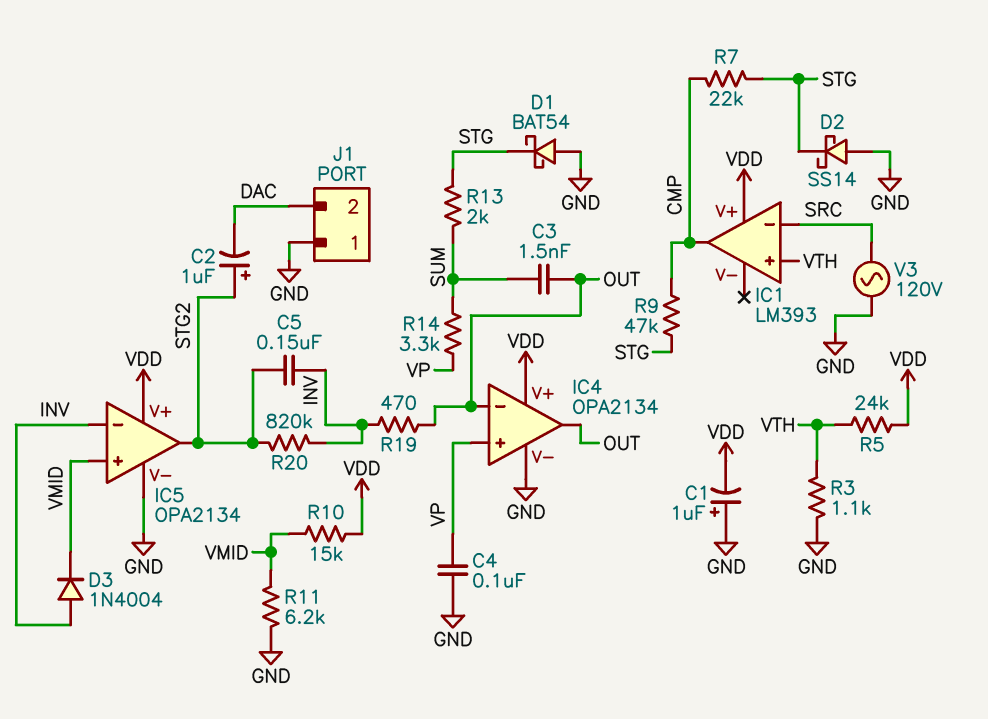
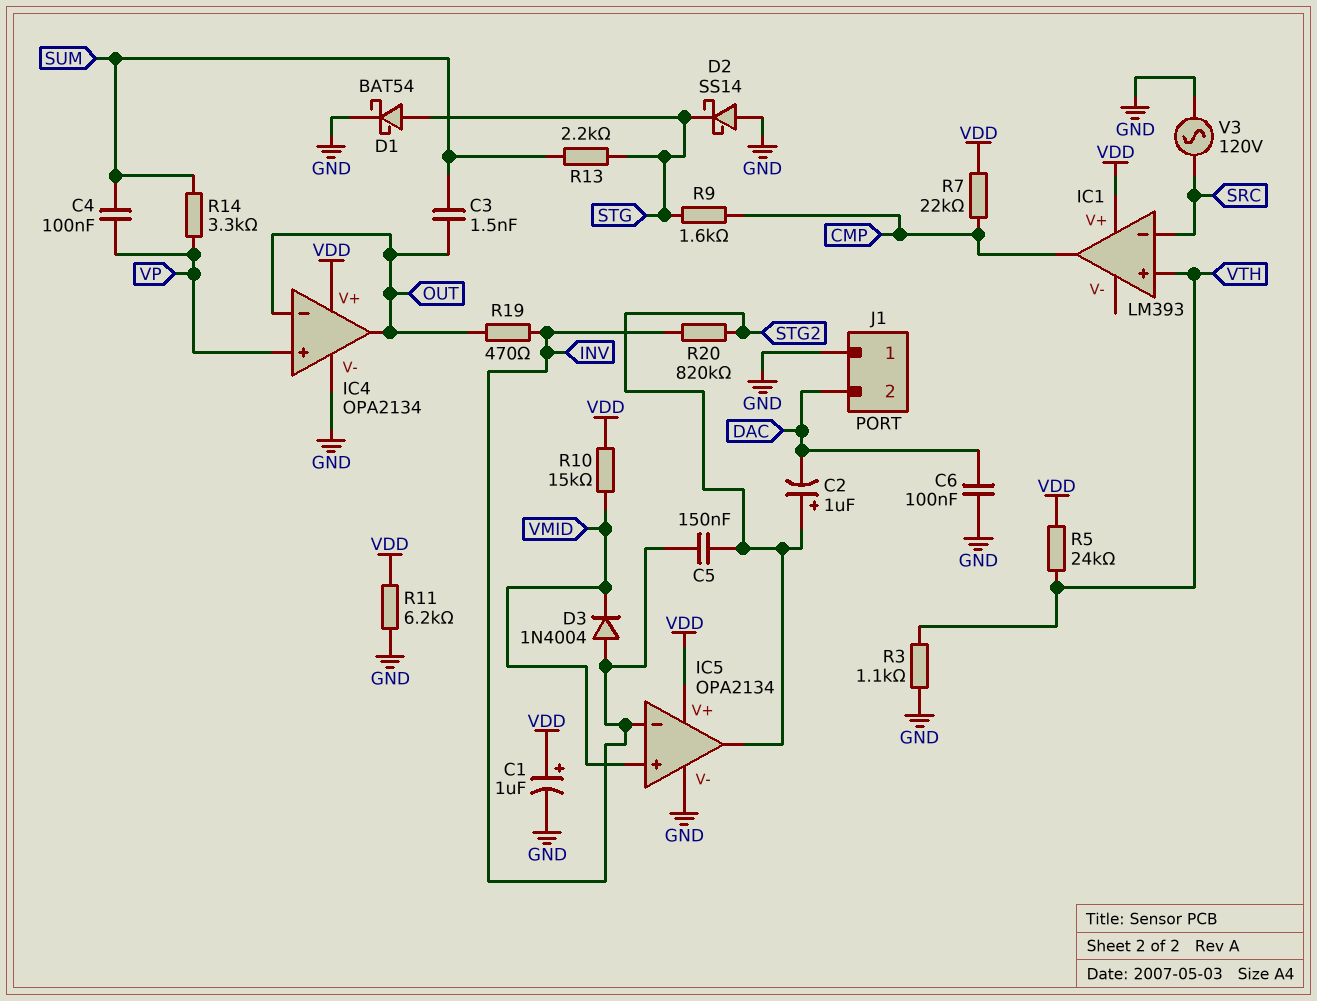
C1: 1uF (plus GND, minus VDD) -> 1uF (plus VDD, minus GND)
C4: 100nF (GND, VP) -> 100nF (SUM, VP)
C6: none -> 100nF (DAC, GND)
D1: schottky BAT54 (A GND, K STG) -> schottky BAT54 (A STG, K GND)
R7: 22k (CMP, STG) -> 22k (CMP, VDD)
R9: 47k (CMP, STG) -> 1.6k (CMP, STG)
R11: 6.2k (GND, VMID) -> 6.2k (GND, VDD)
R13: 2k (STG, SUM) -> 2.2k (STG, SUM)

